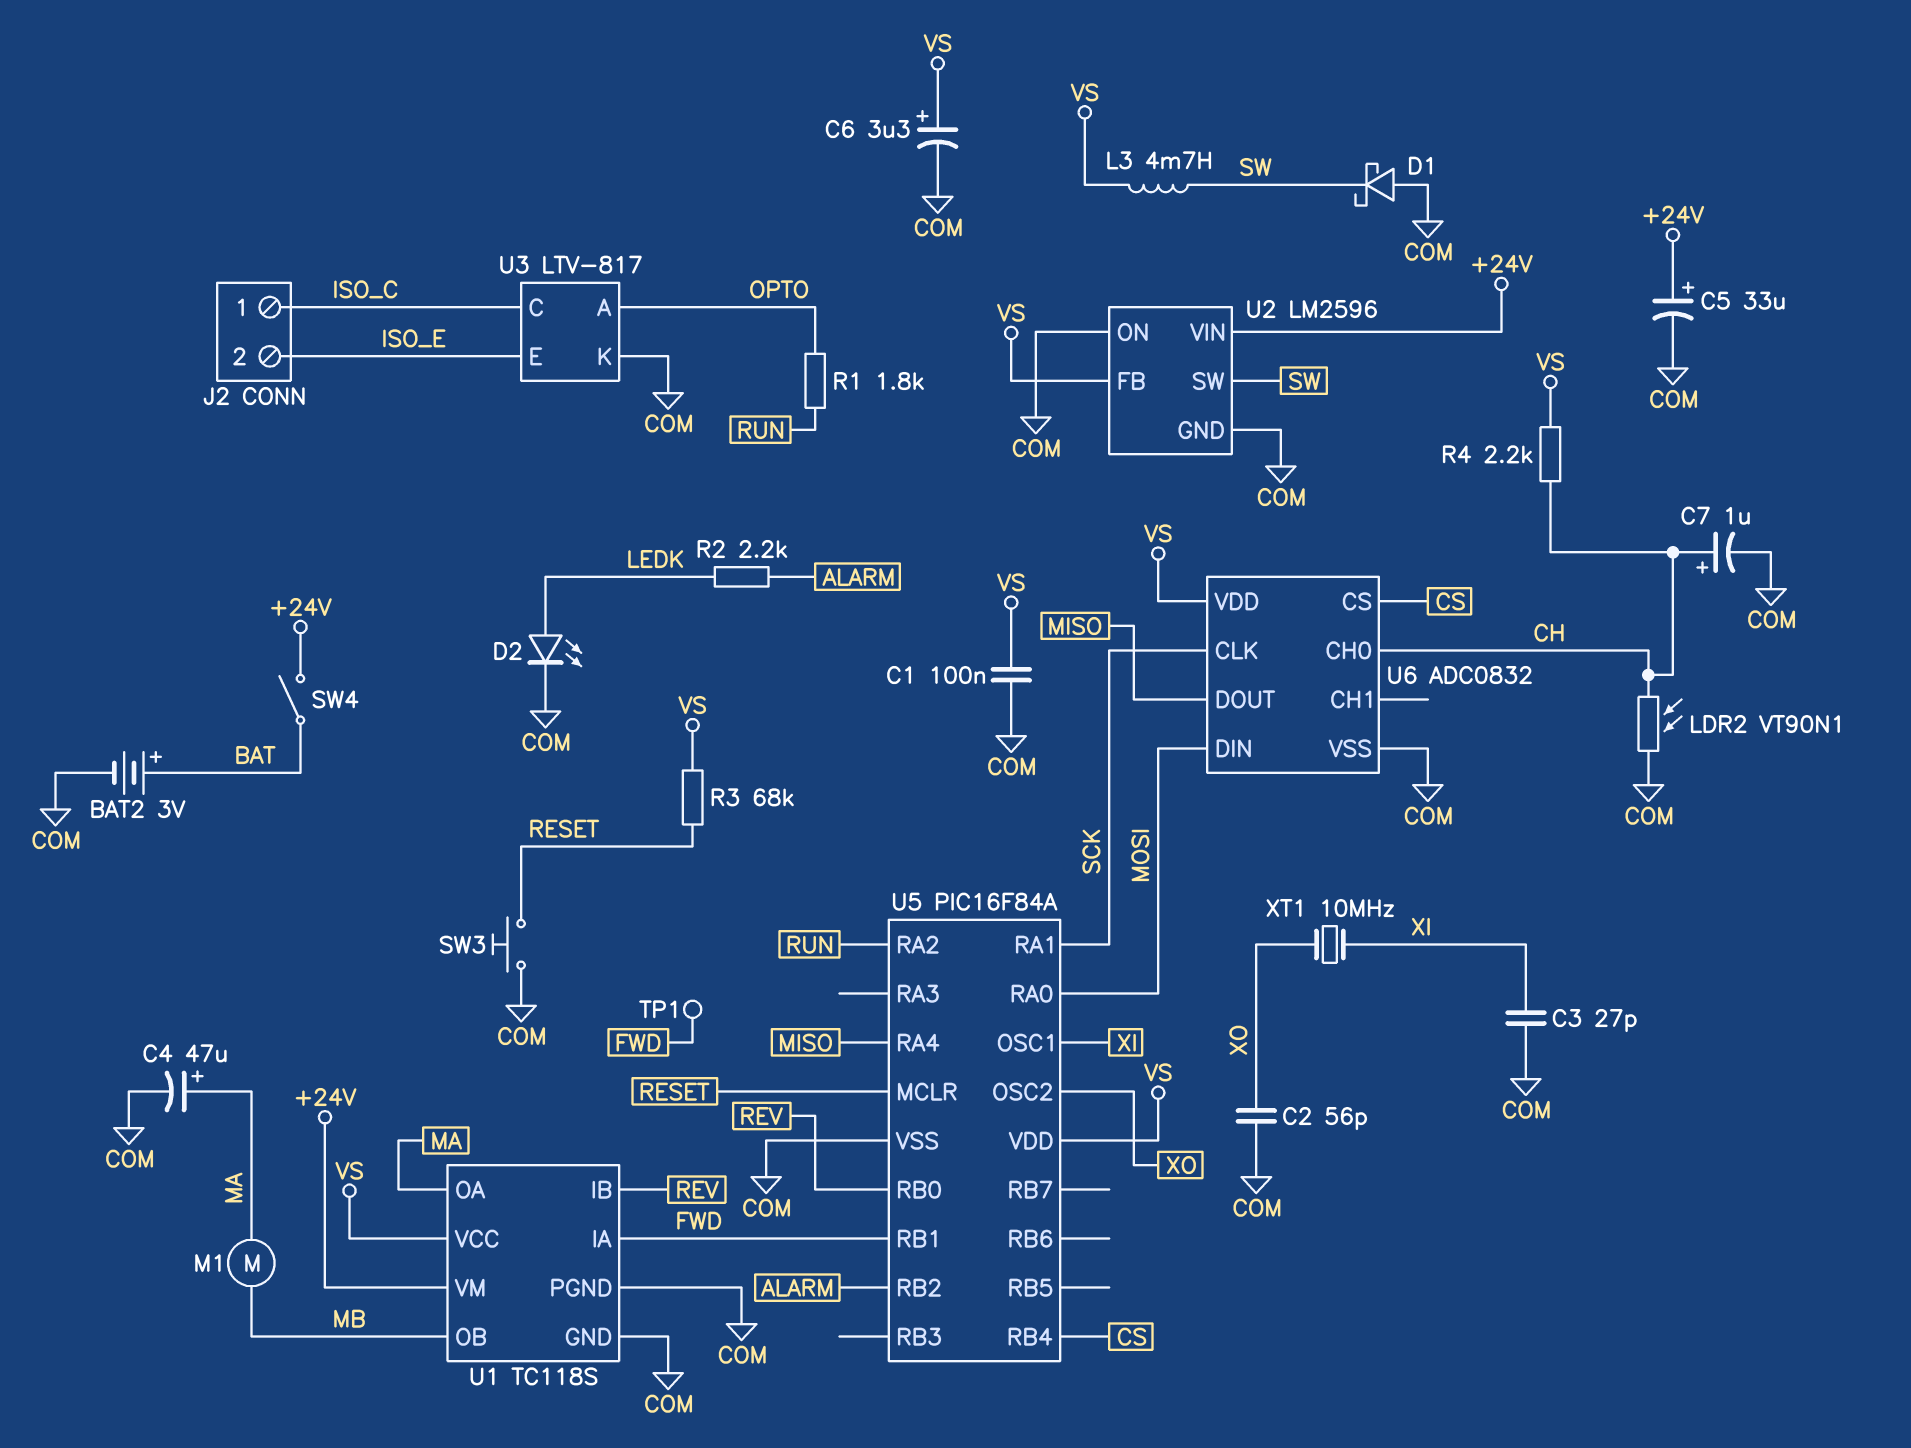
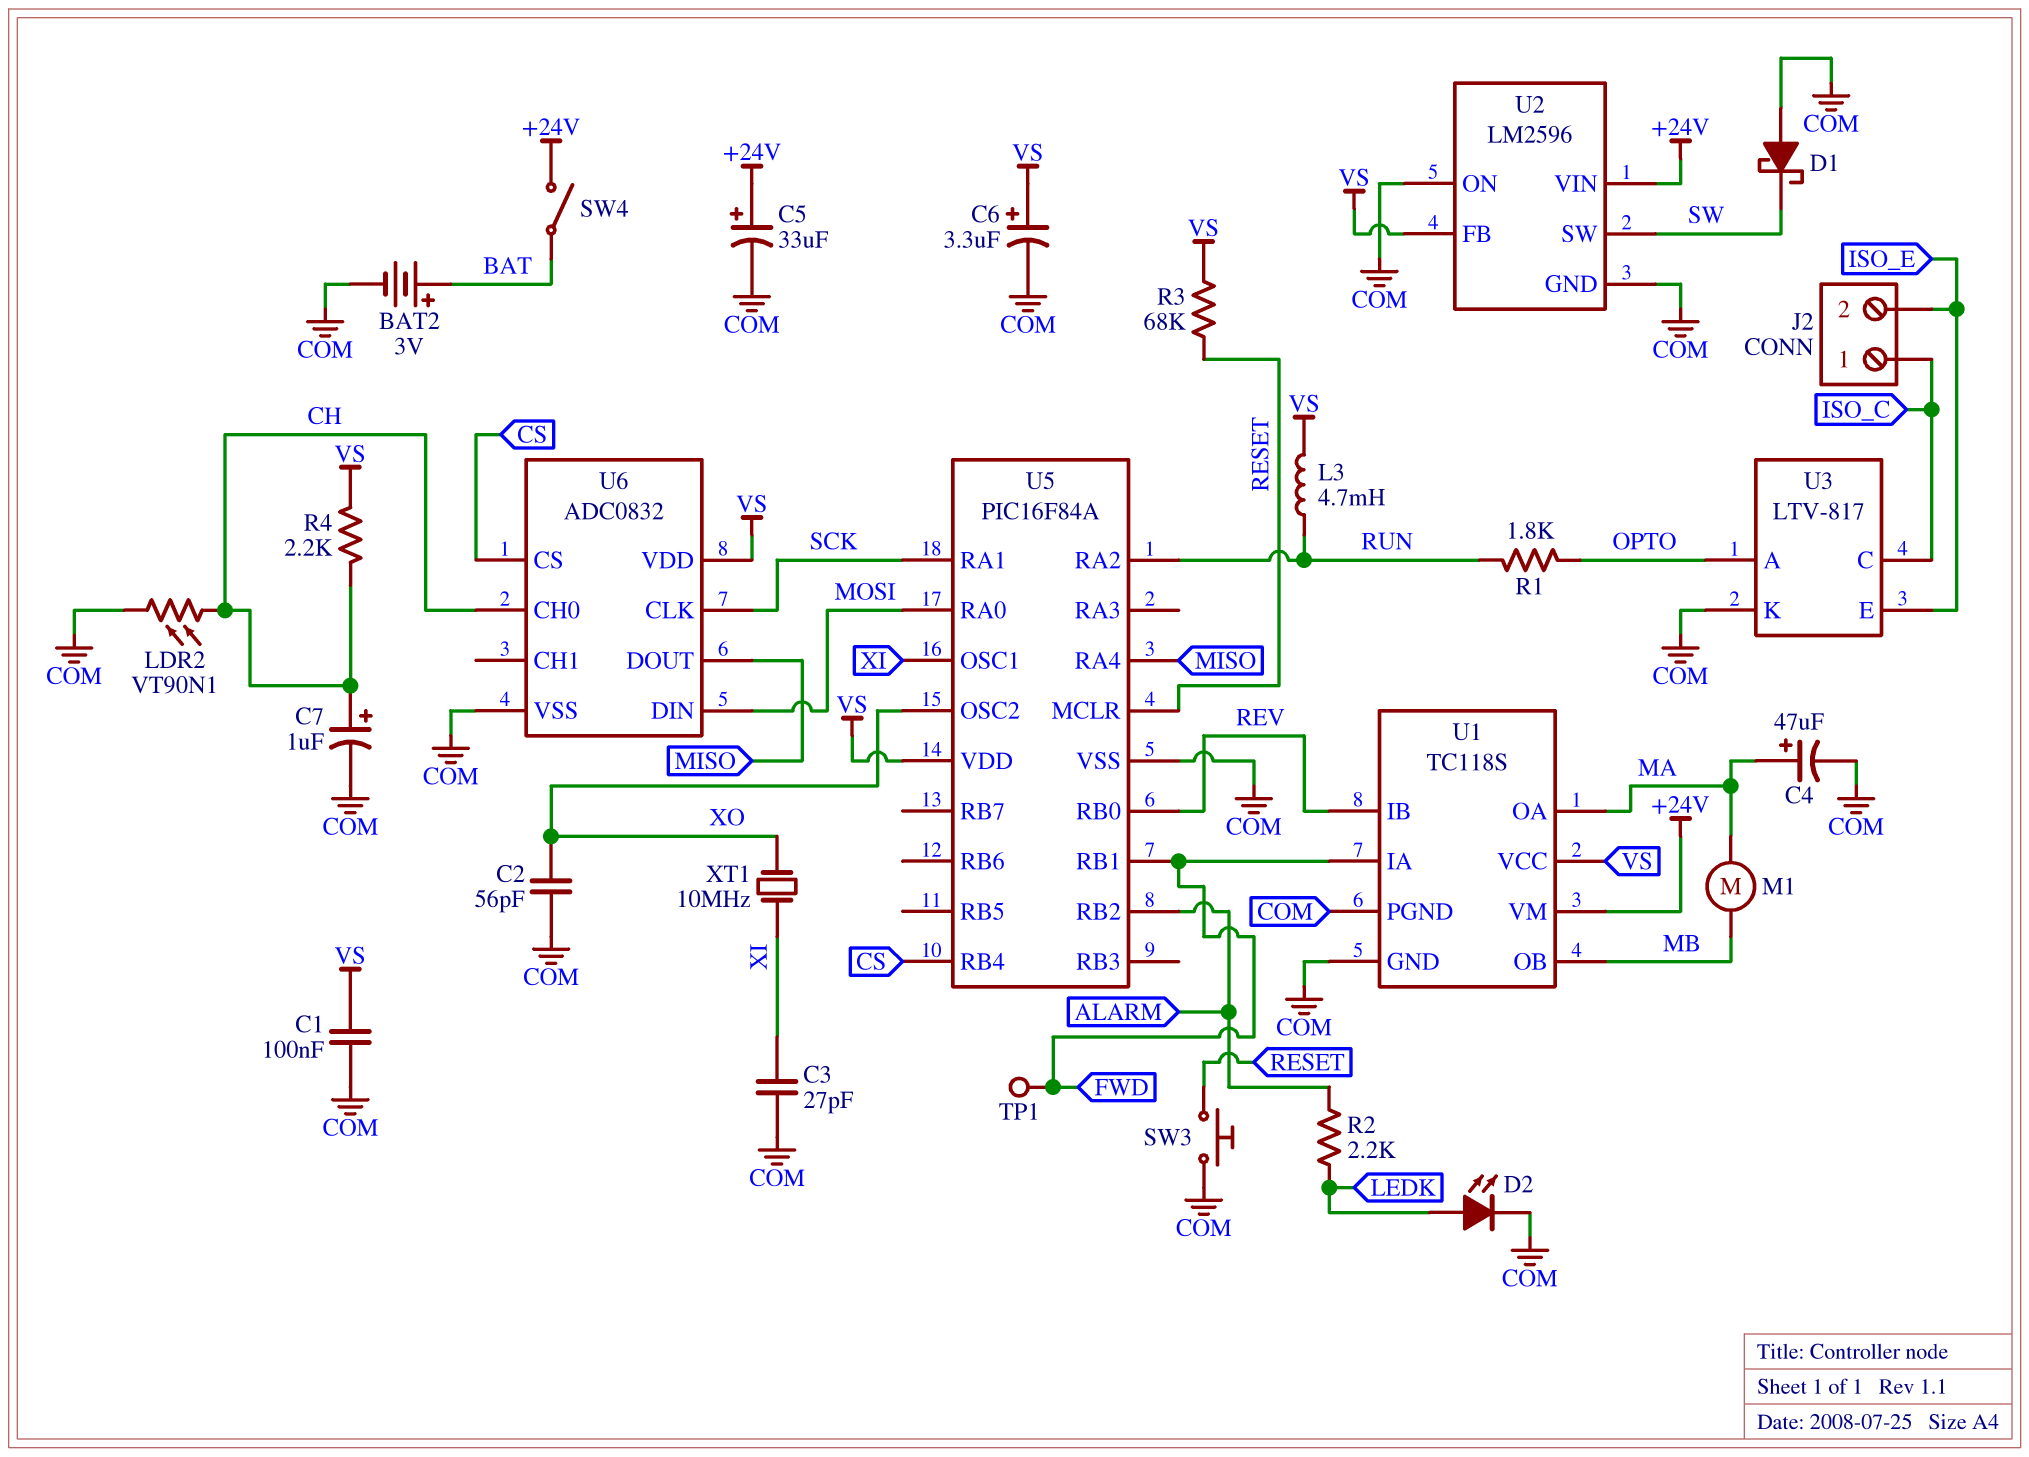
L3: 4.7mH (SW, VS) -> 4.7mH (RUN, VS)

